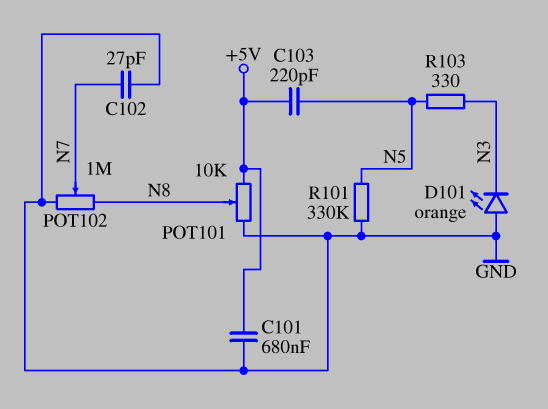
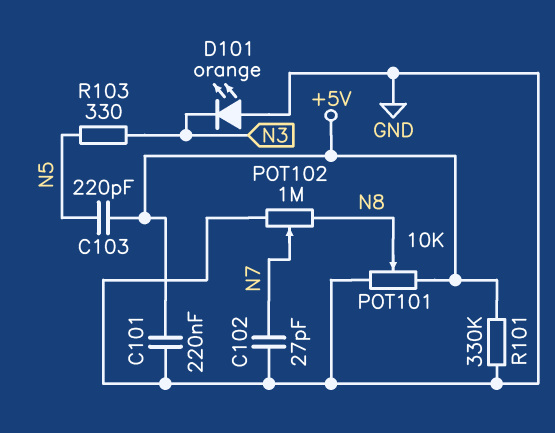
C101: 680nF (+5V, GND) -> 220nF (+5V, GND)
R101: 330k (GND, N5) -> 330k (+5V, GND)

